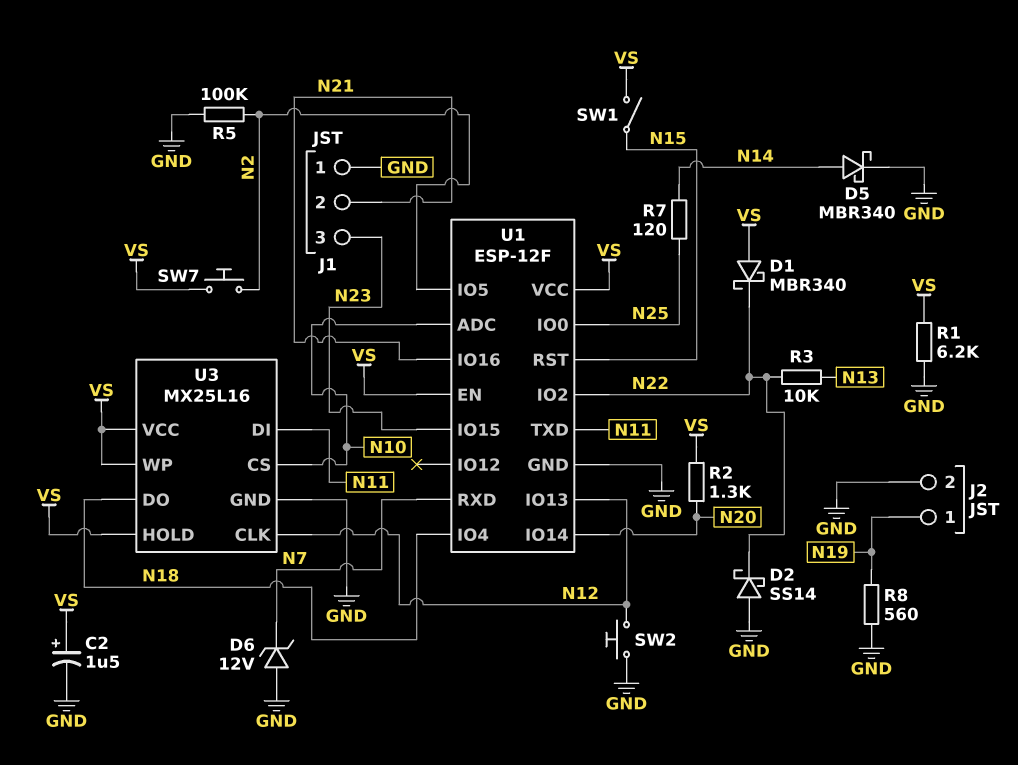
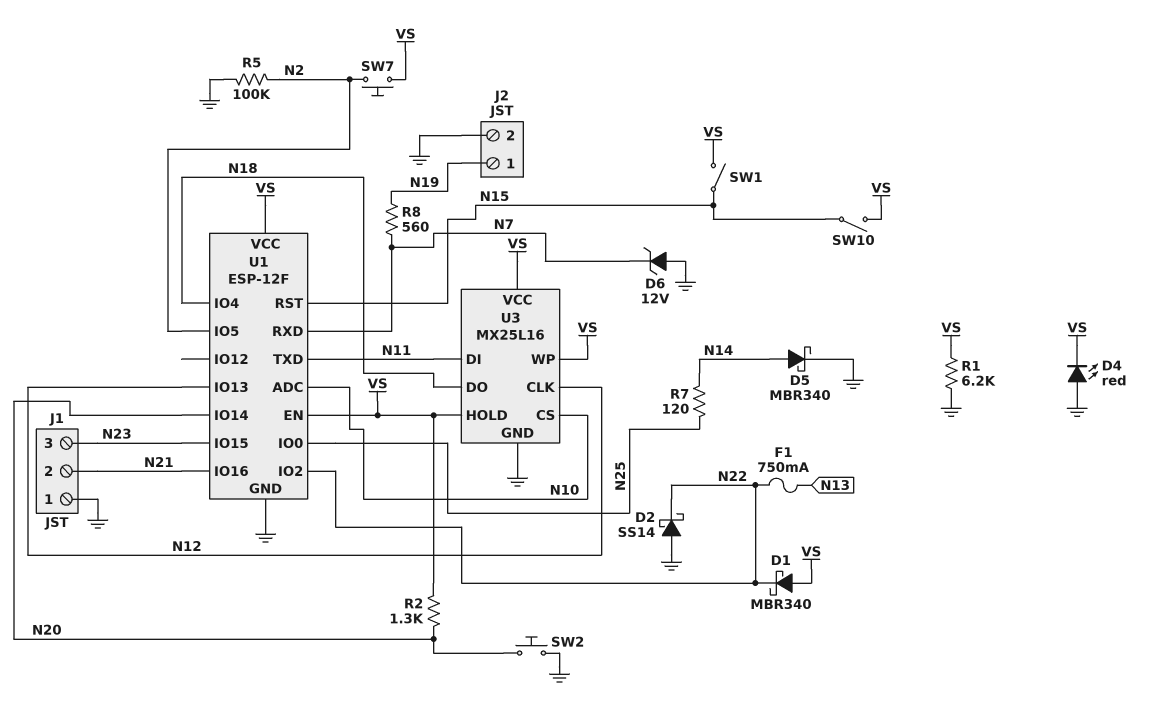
C2: 1.5uF (plus VS, minus GND) -> none
D4: none -> LED red (A GND, K VS)
F1: none -> 750mA (N13, N22)
R3: 10k (N13, N22) -> none
R8: 560 (GND, N19) -> 560 (N7, N19)
SW2: button (GND, N12) -> button (GND, N20)
SW10: none -> switch (N15, VS)

